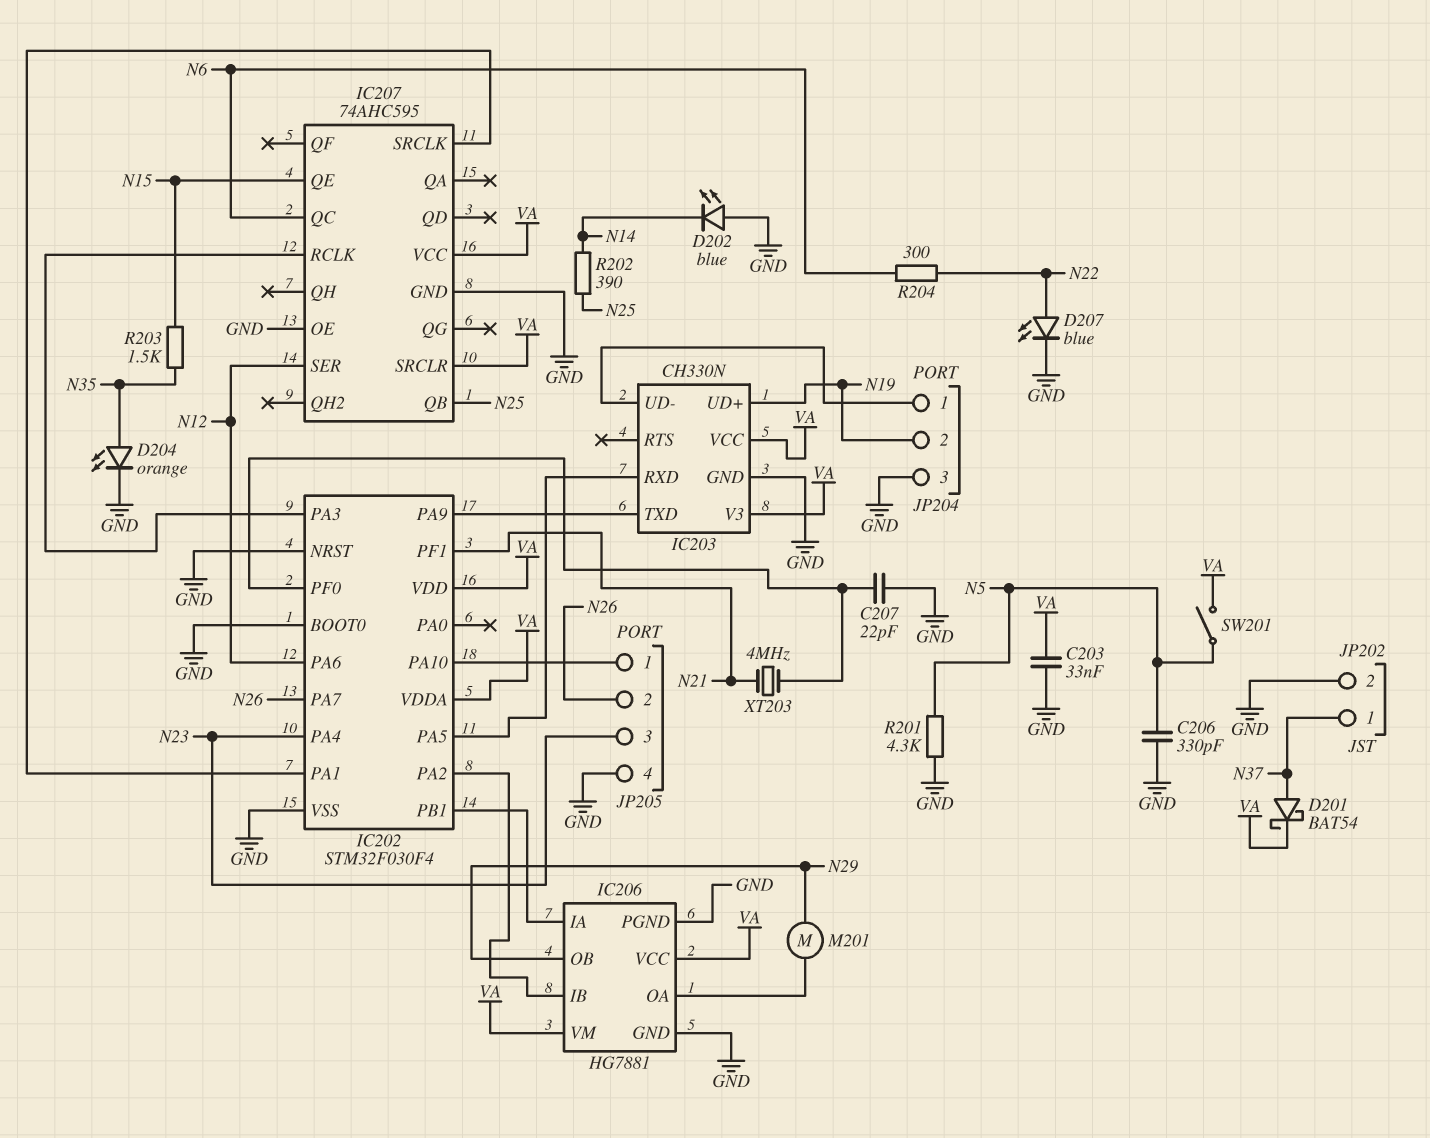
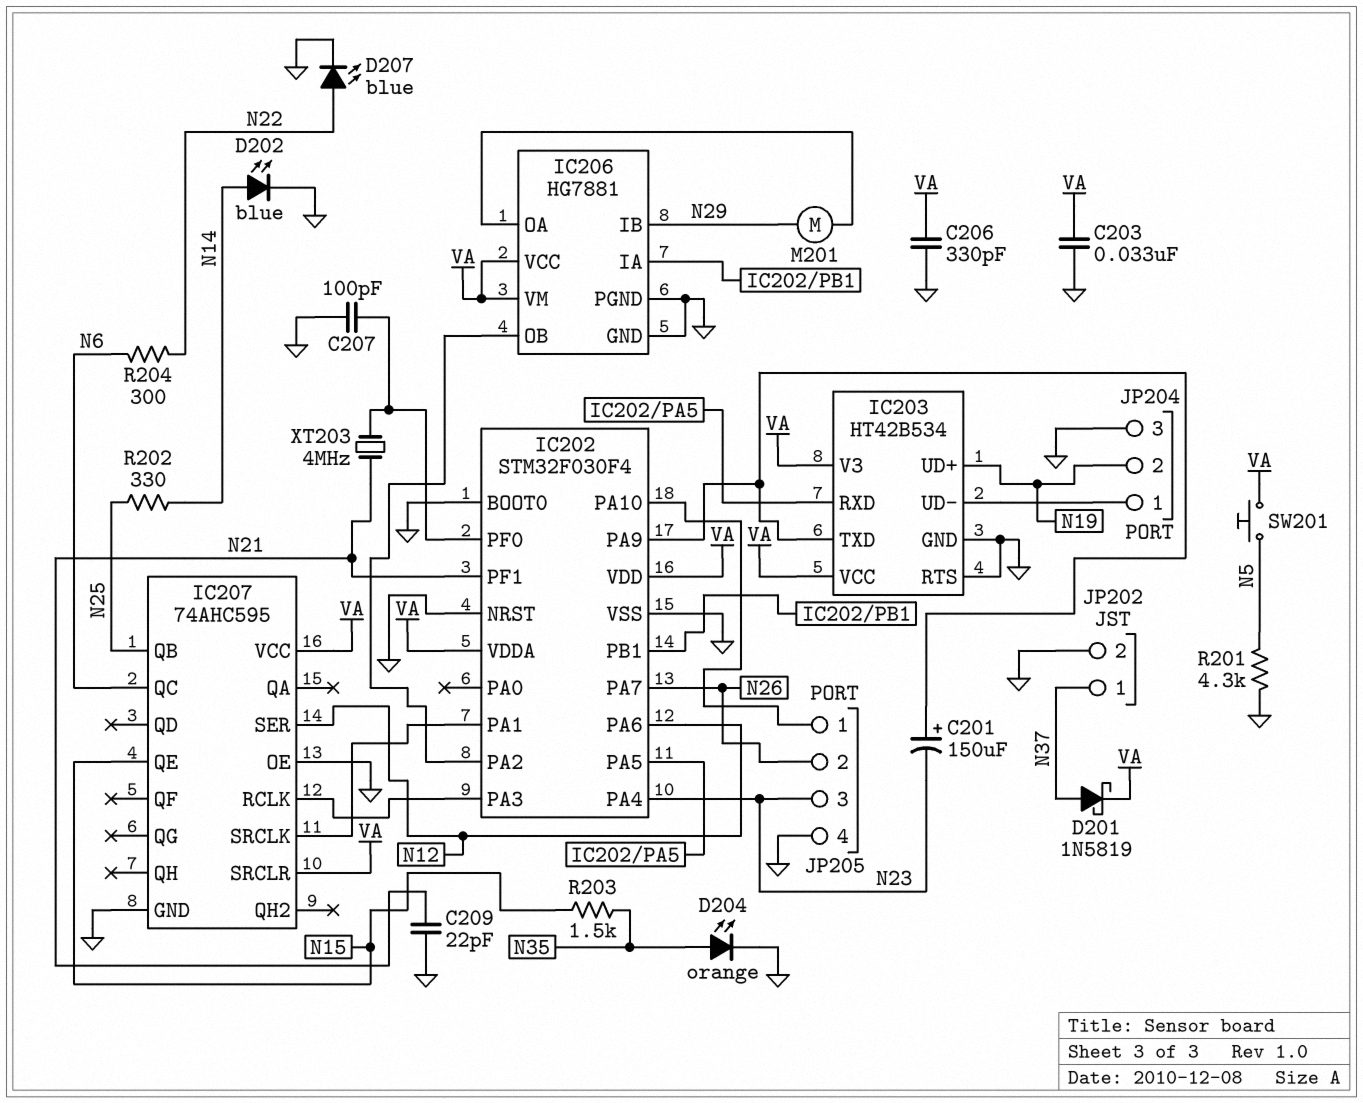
C201: none -> 150uF (plus IC202/PA9, minus N23)
C206: 330pF (GND, N5) -> 330pF (GND, VA)
C207: 22pF (GND, IC202/PF0) -> 100pF (GND, IC202/PF0)
C209: none -> 22pF (GND, N21)
D201: schottky BAT54 (A N37, K VA) -> schottky 1N5819 (A N37, K VA)
D202: LED blue (A GND, K N14) -> LED blue (A N14, K GND)
IC203: CH330N -> HT42B534
IC203 pin RTS: none -> GND
IC206 pin IB: IC202/PA2 -> N29
IC206 pin OB: N29 -> IC202/PA2
R202: 390 (N14, N25) -> 330 (N14, N25)
SW201: switch (N5, VA) -> button (N5, VA)

